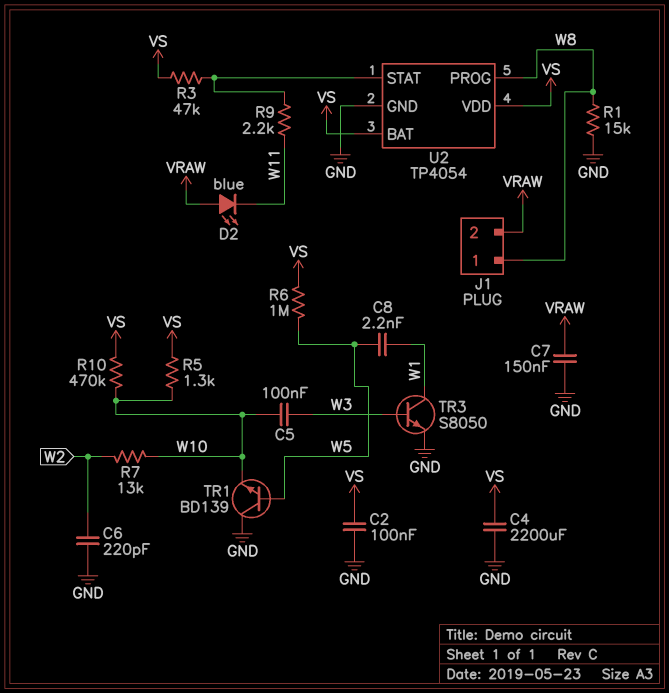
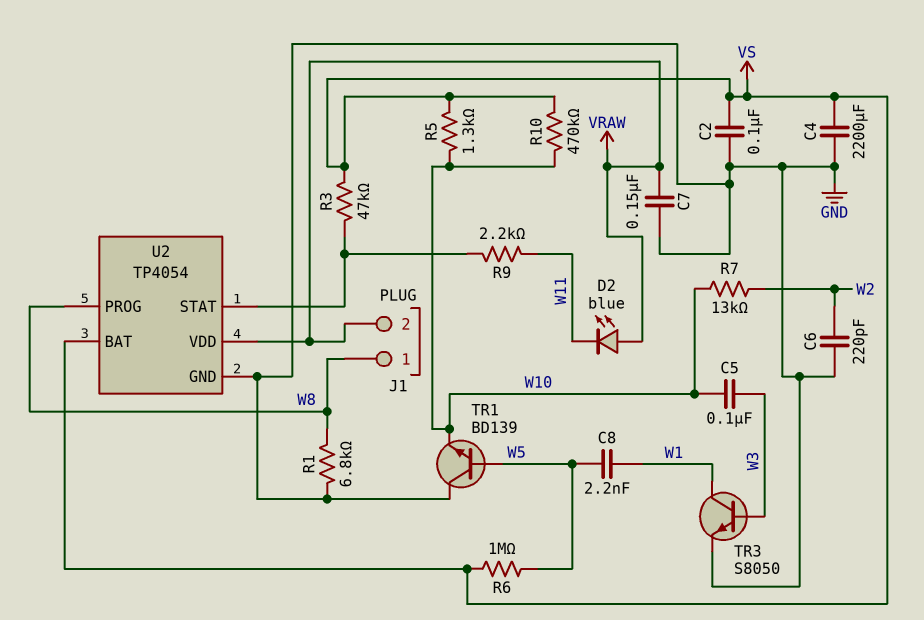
R1: 15k (GND, W8) -> 6.8k (GND, W8)
U2 pin VDD: VS -> VRAW

